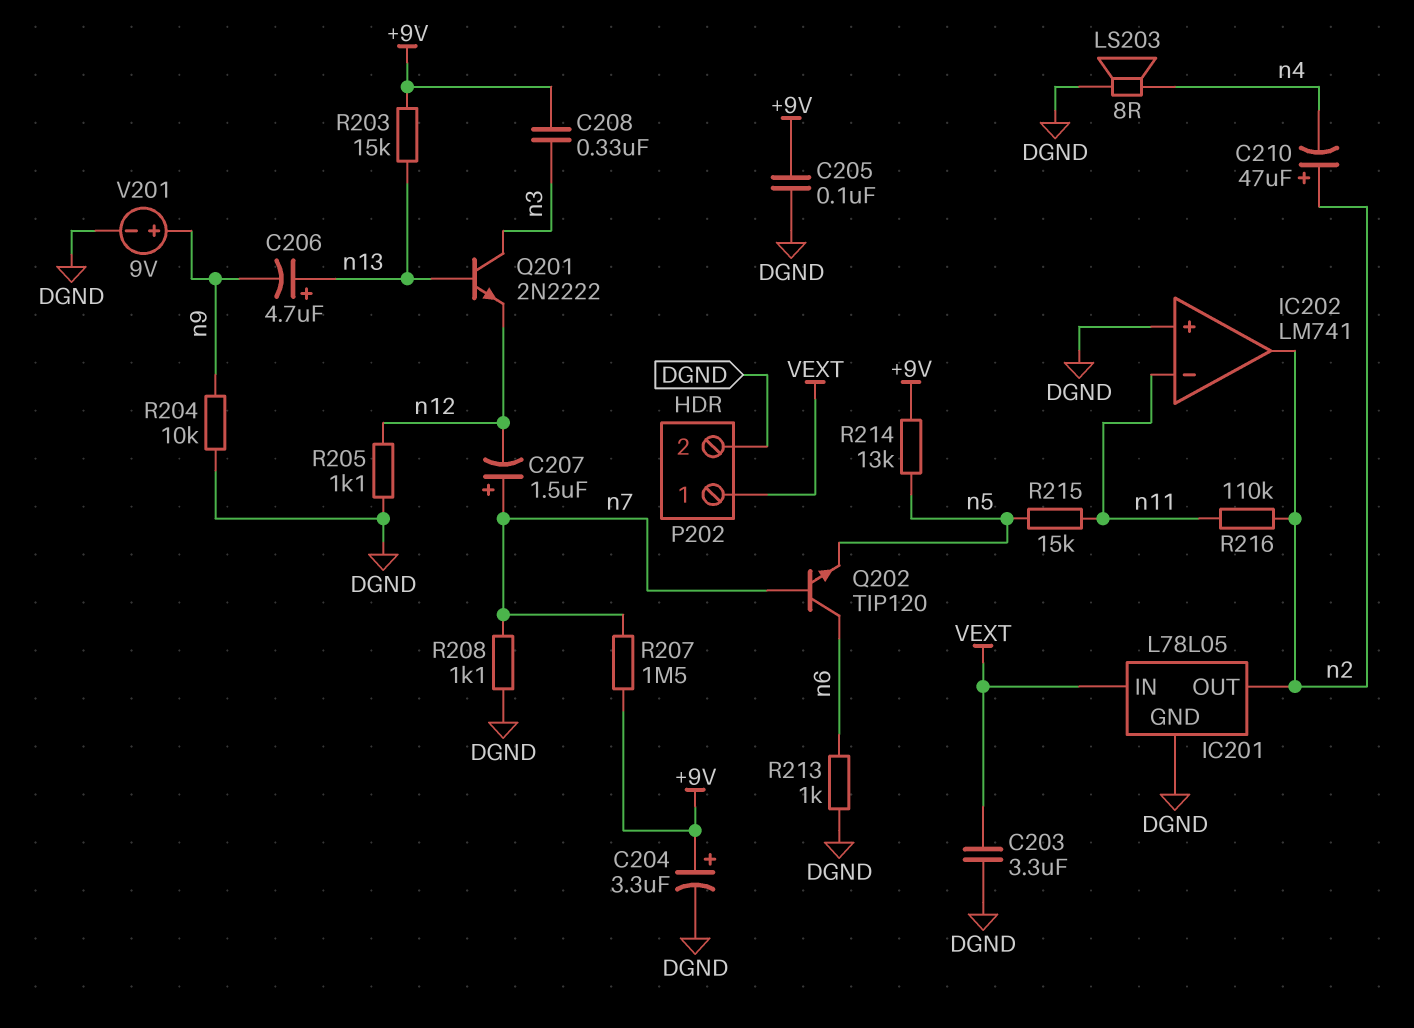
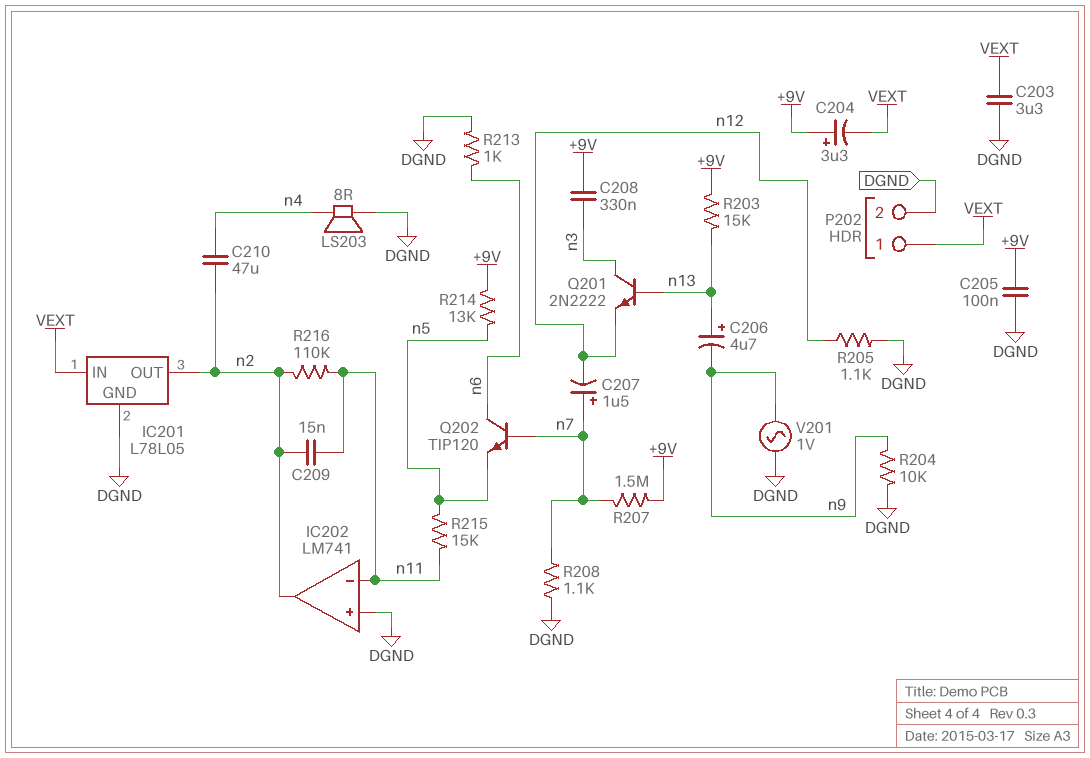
C204: 3.3uF (plus +9V, minus DGND) -> 3.3uF (plus +9V, minus VEXT)
C209: none -> 15nF (n2, n11)
C210: 47uF (plus n2, minus n4) -> 47uF (n2, n4)
V201: 9V (plus n9, minus DGND) -> AC 1V (DGND, n9)

